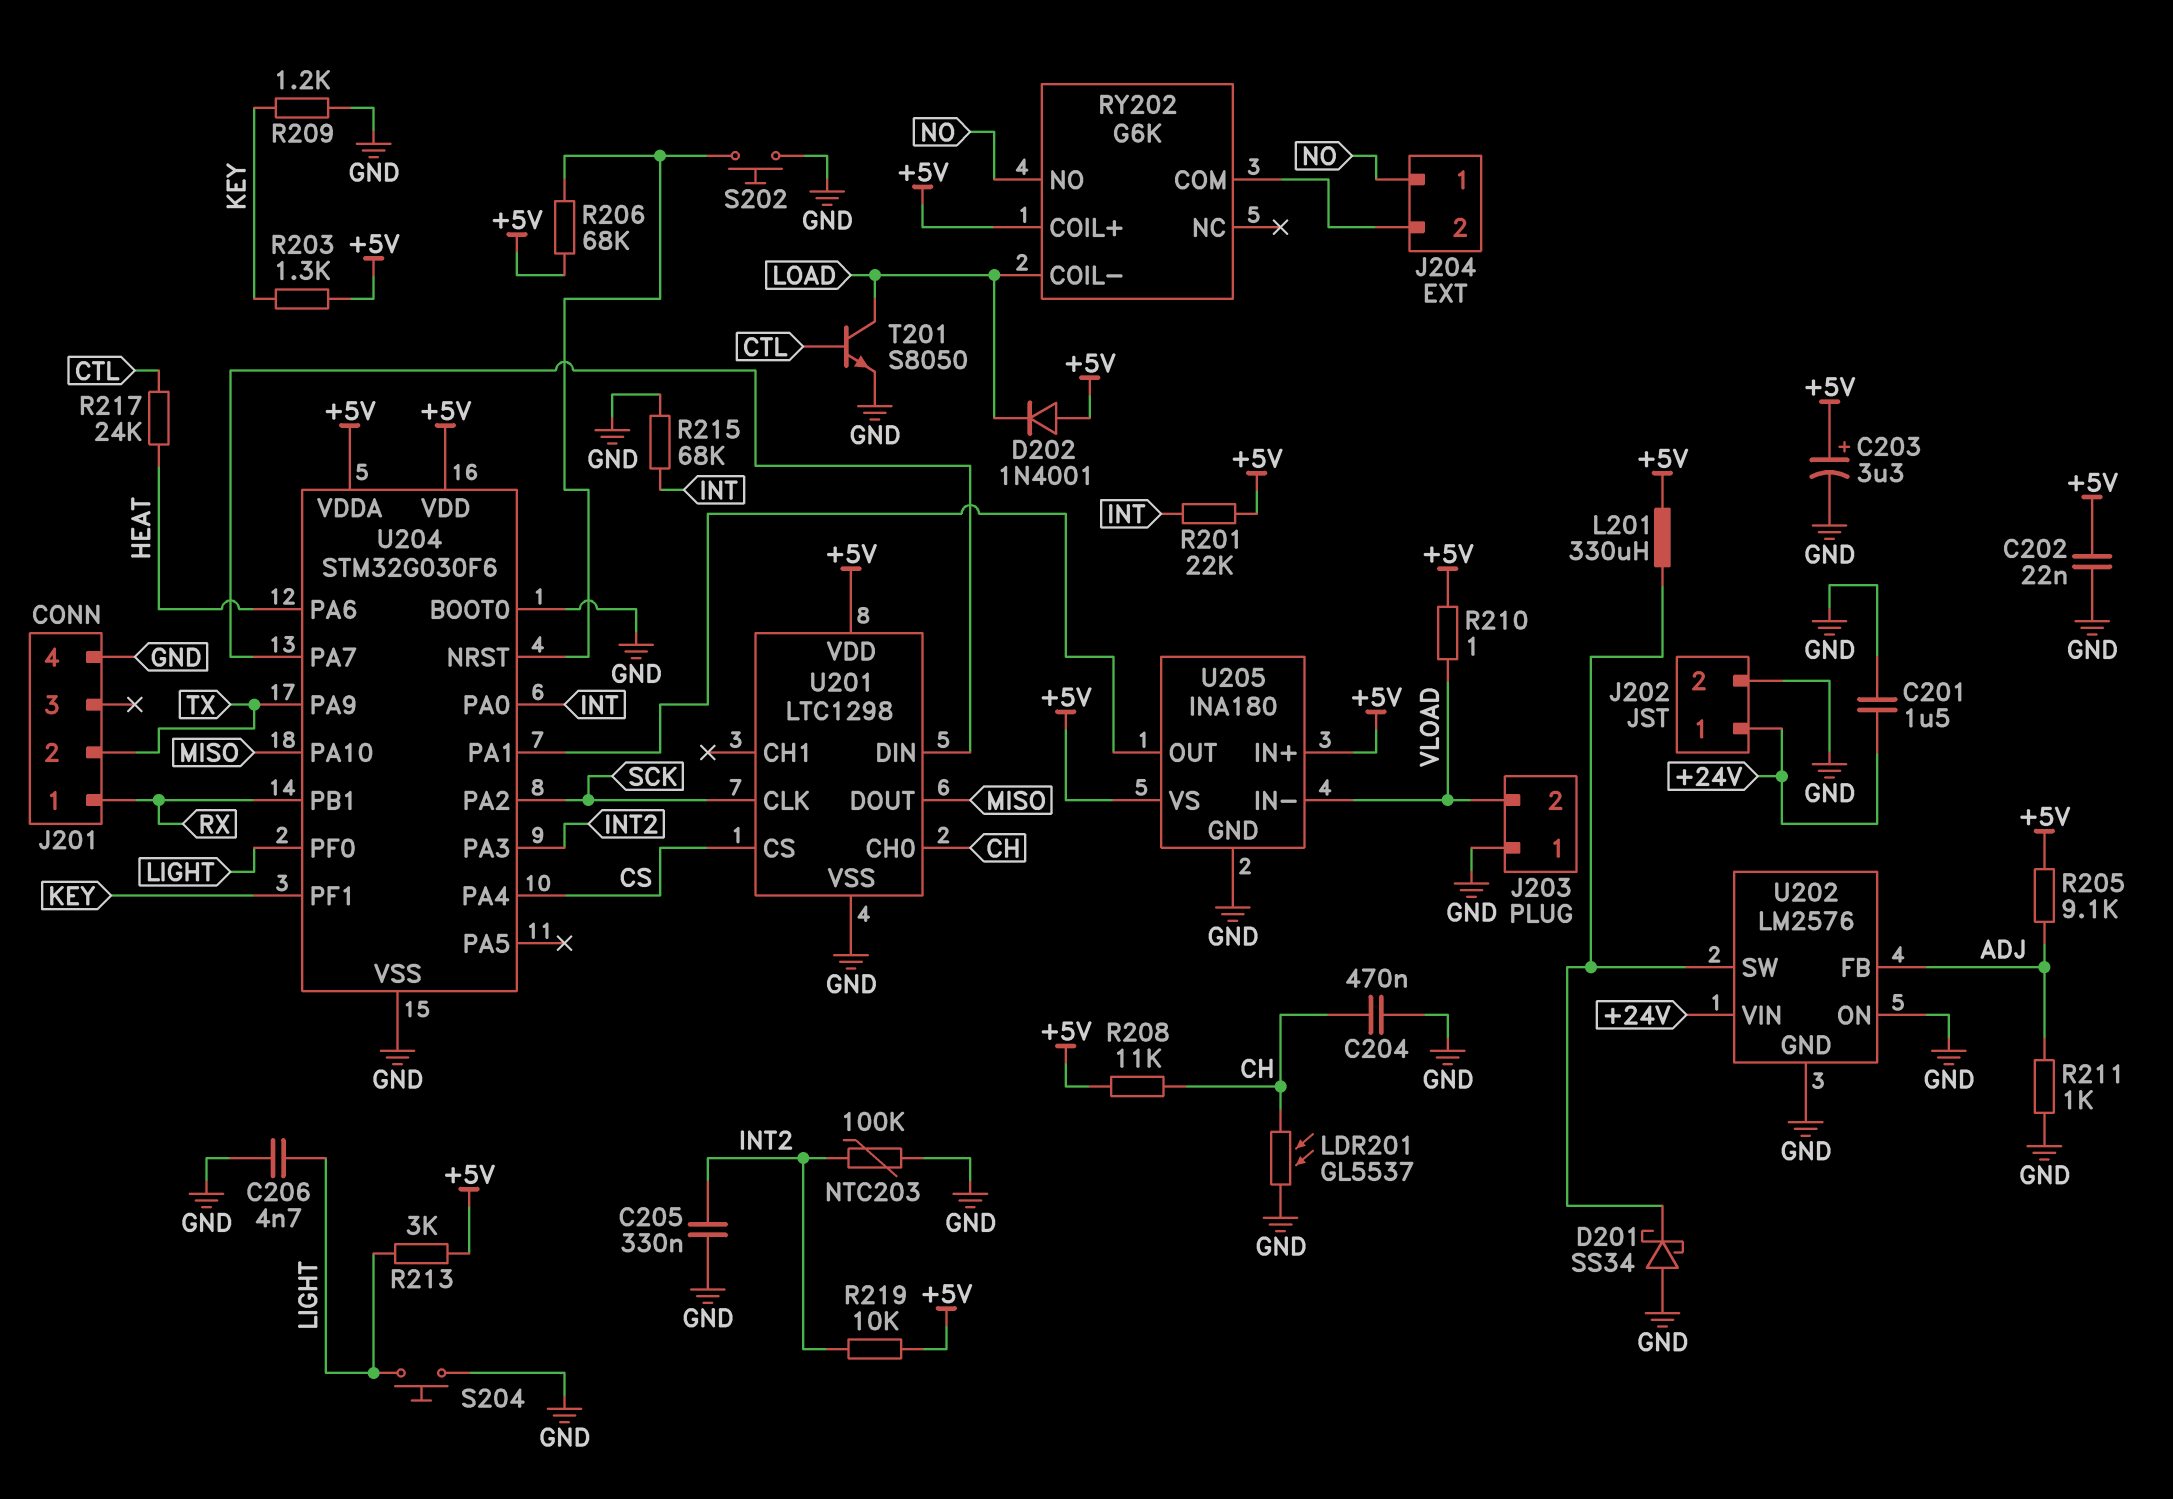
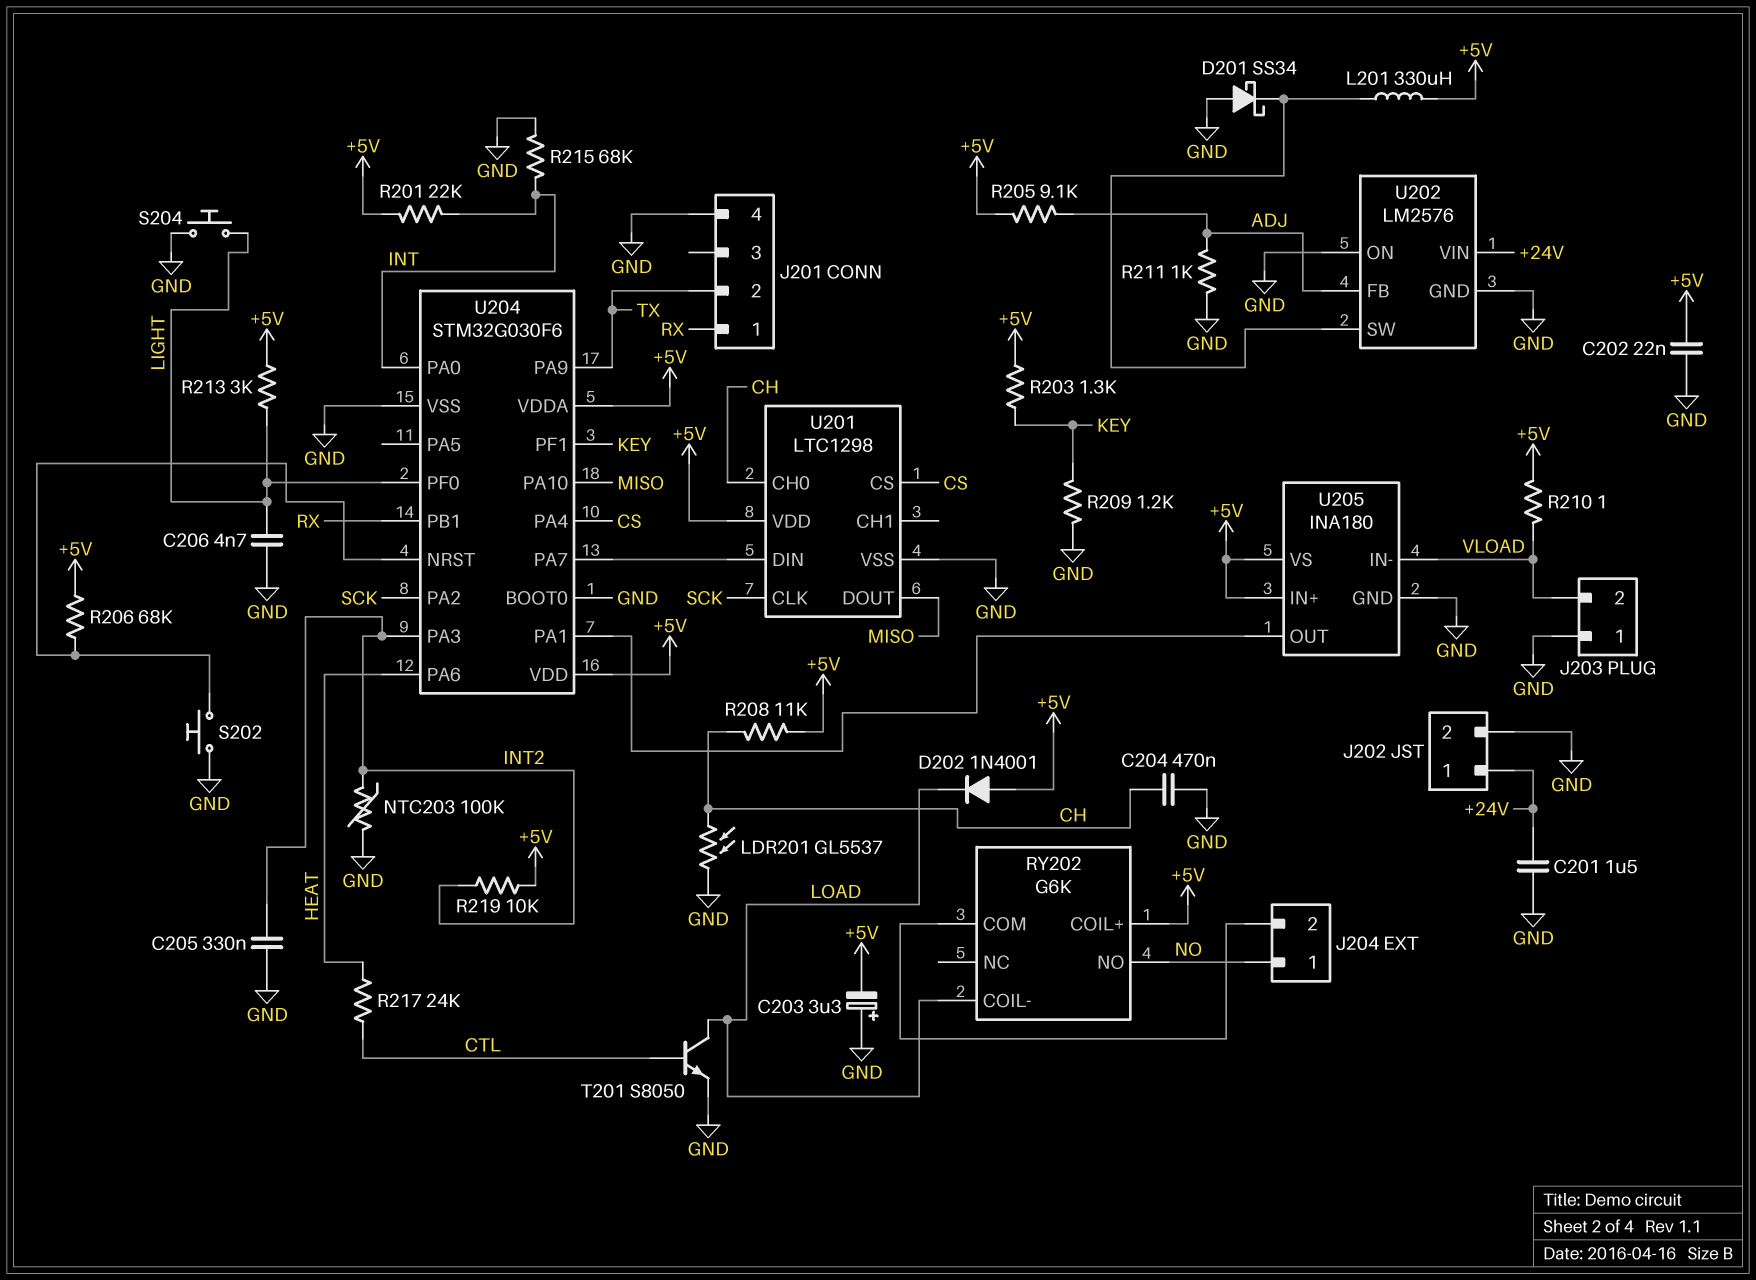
C203: 3.3uF (plus +5V, minus GND) -> 3.3uF (plus GND, minus +5V)

